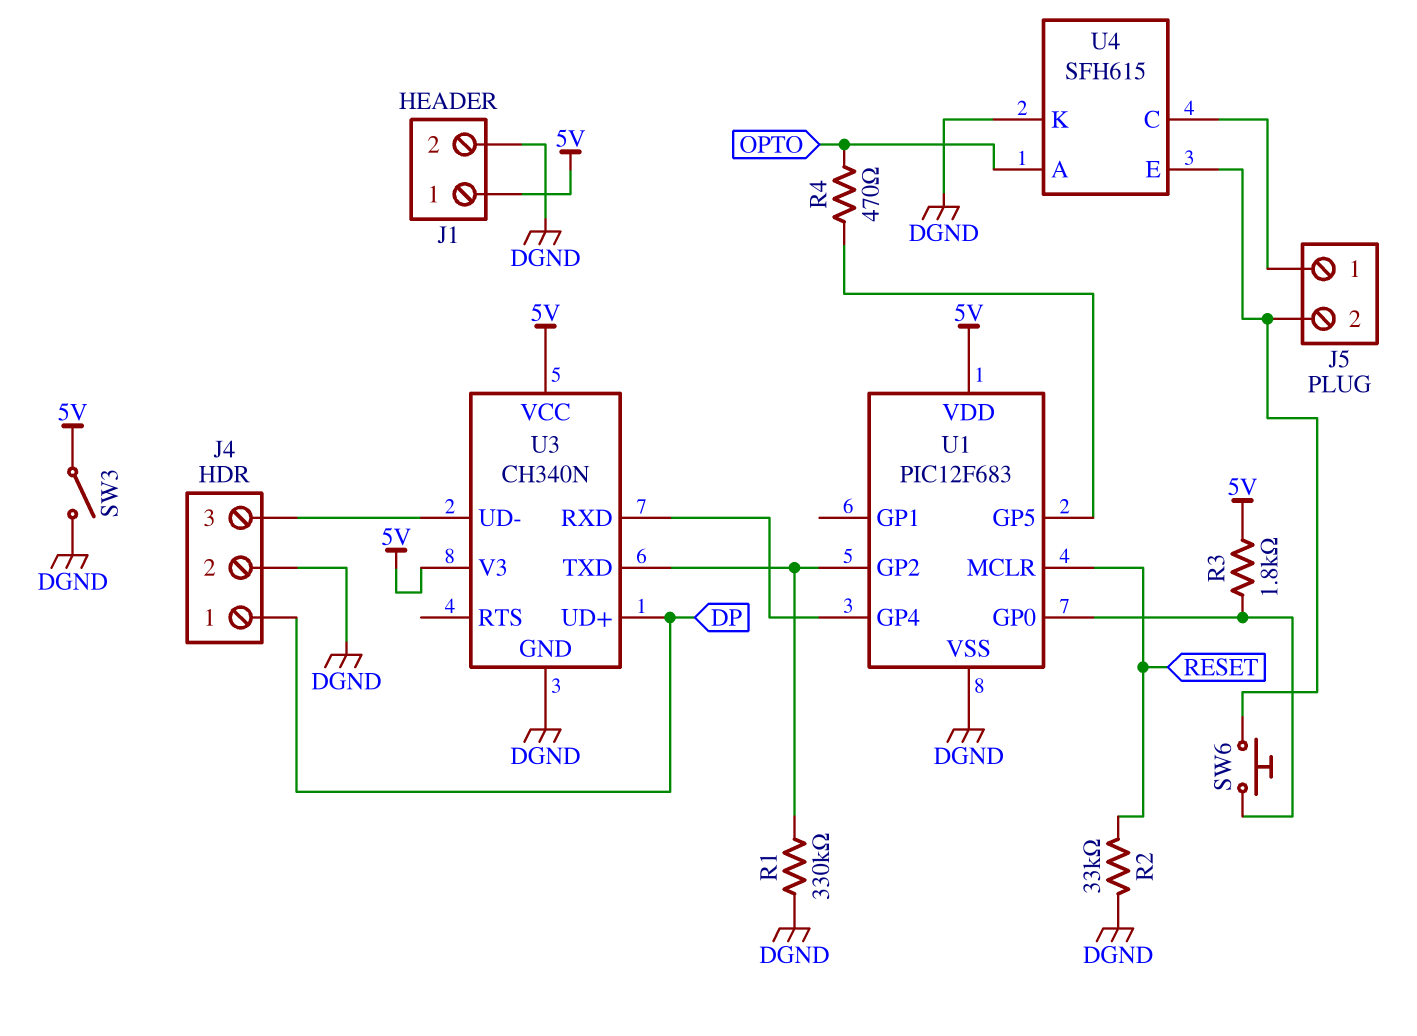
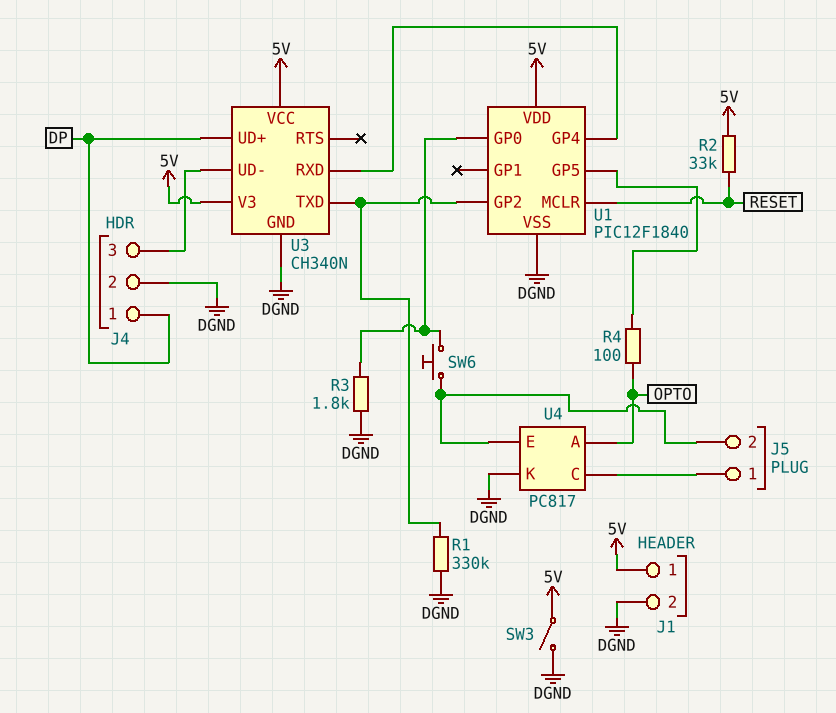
R2: 33k (DGND, RESET) -> 33k (5V, RESET)
R3: 1.8k (5V, U1/GP0) -> 1.8k (DGND, U1/GP0)
R4: 470 (OPTO, U1/GP5) -> 100 (OPTO, U1/GP5)
U1: PIC12F683 -> PIC12F1840
U4: SFH615 -> PC817

